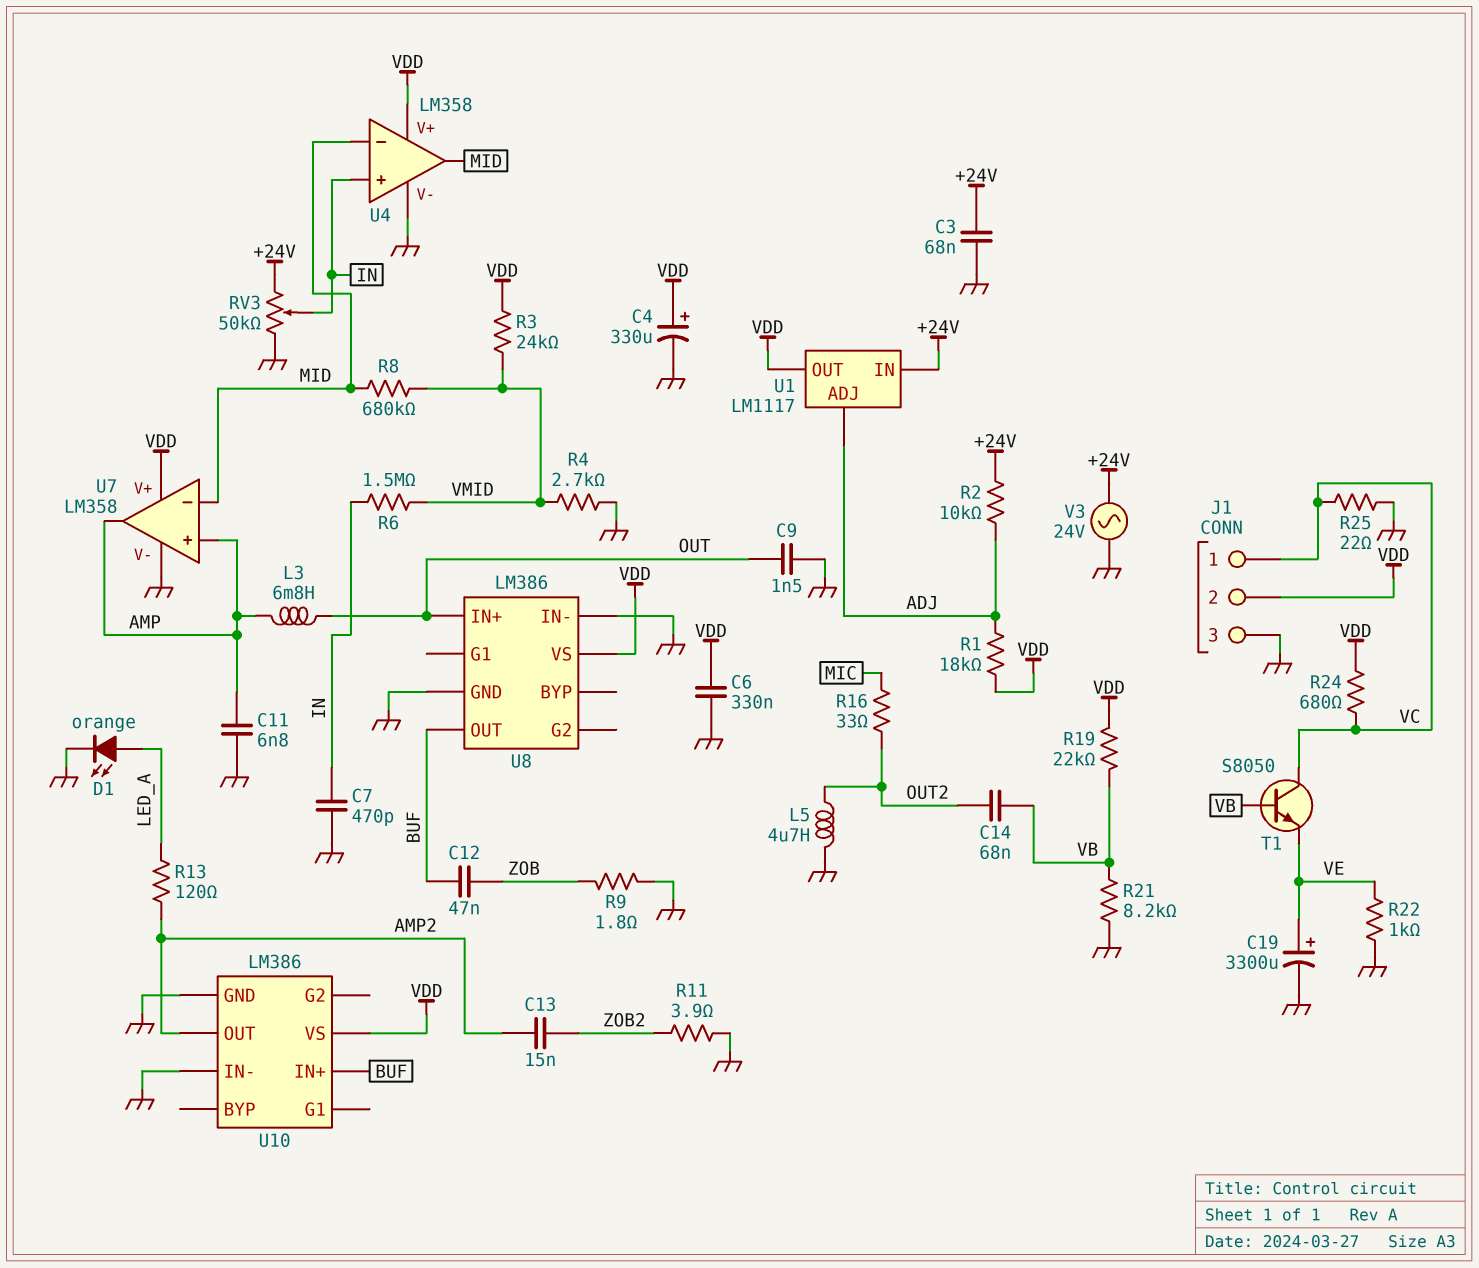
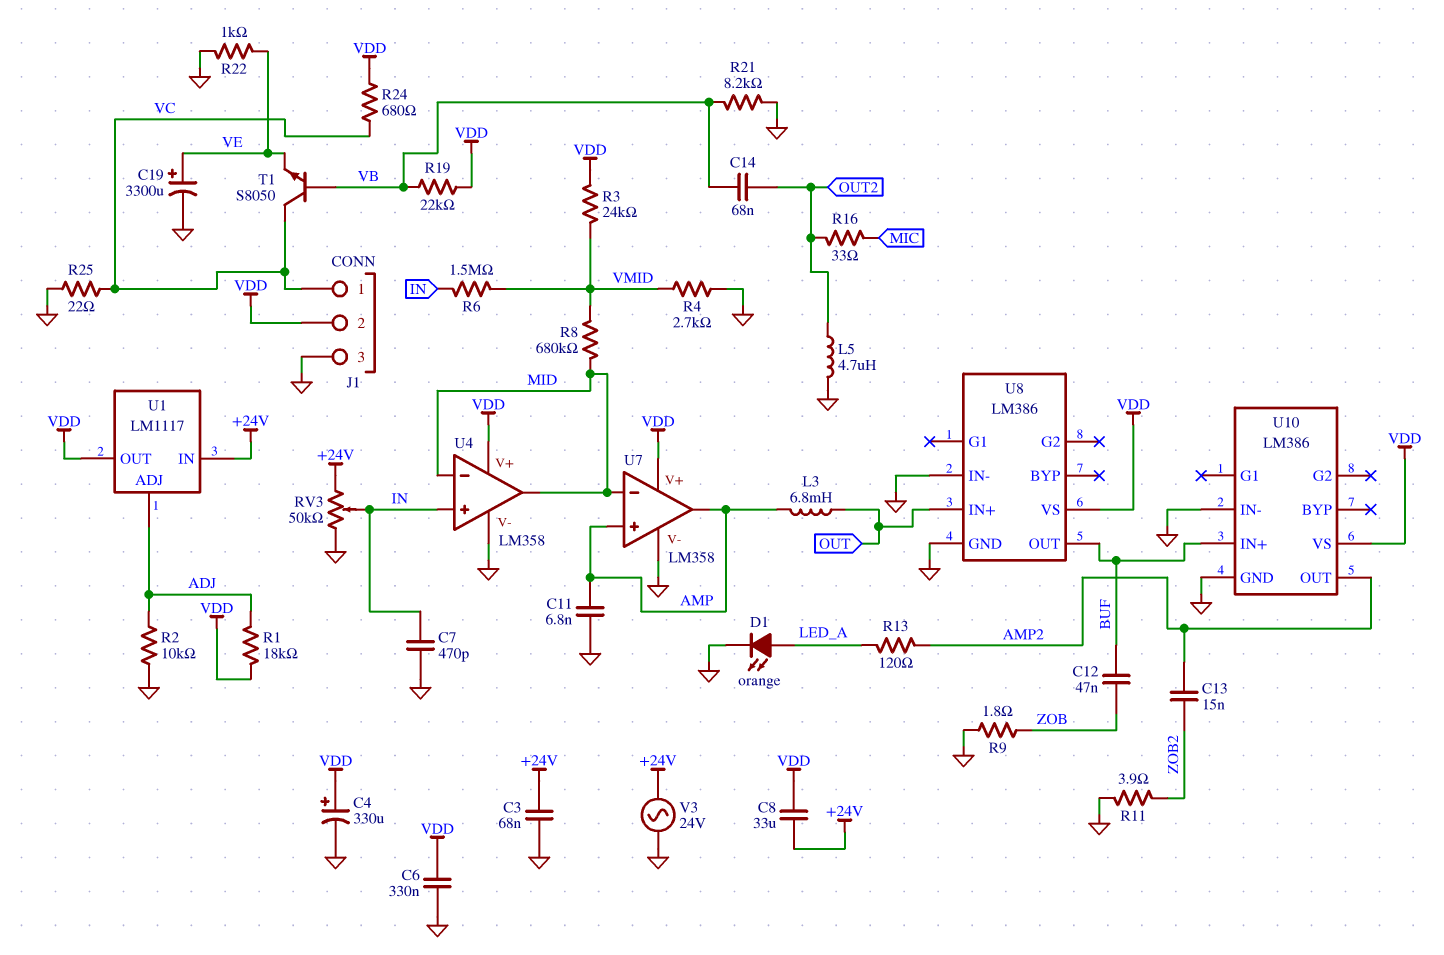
C8: none -> 33uF (+24V, VDD)
C9: 1.5nF (GND, OUT) -> none
R2: 10k (+24V, ADJ) -> 10k (ADJ, GND)

